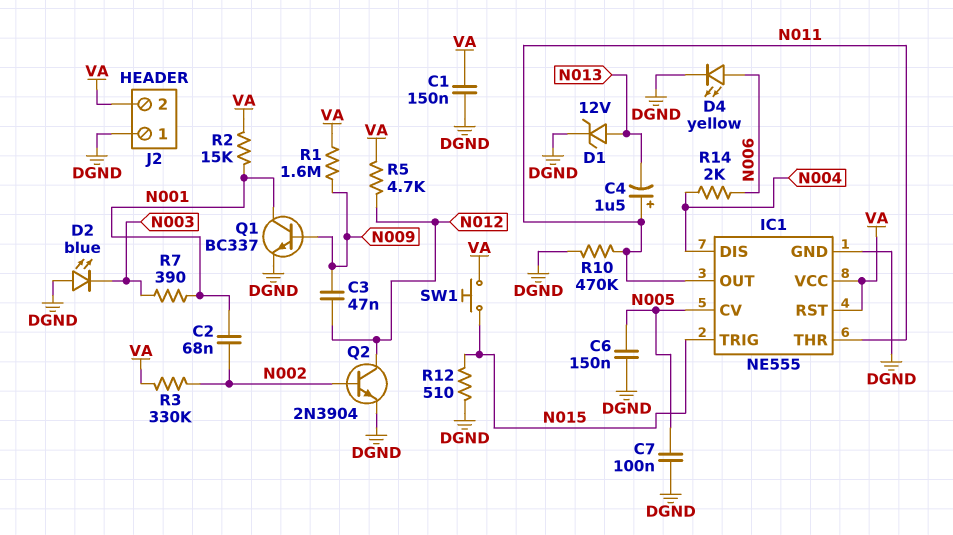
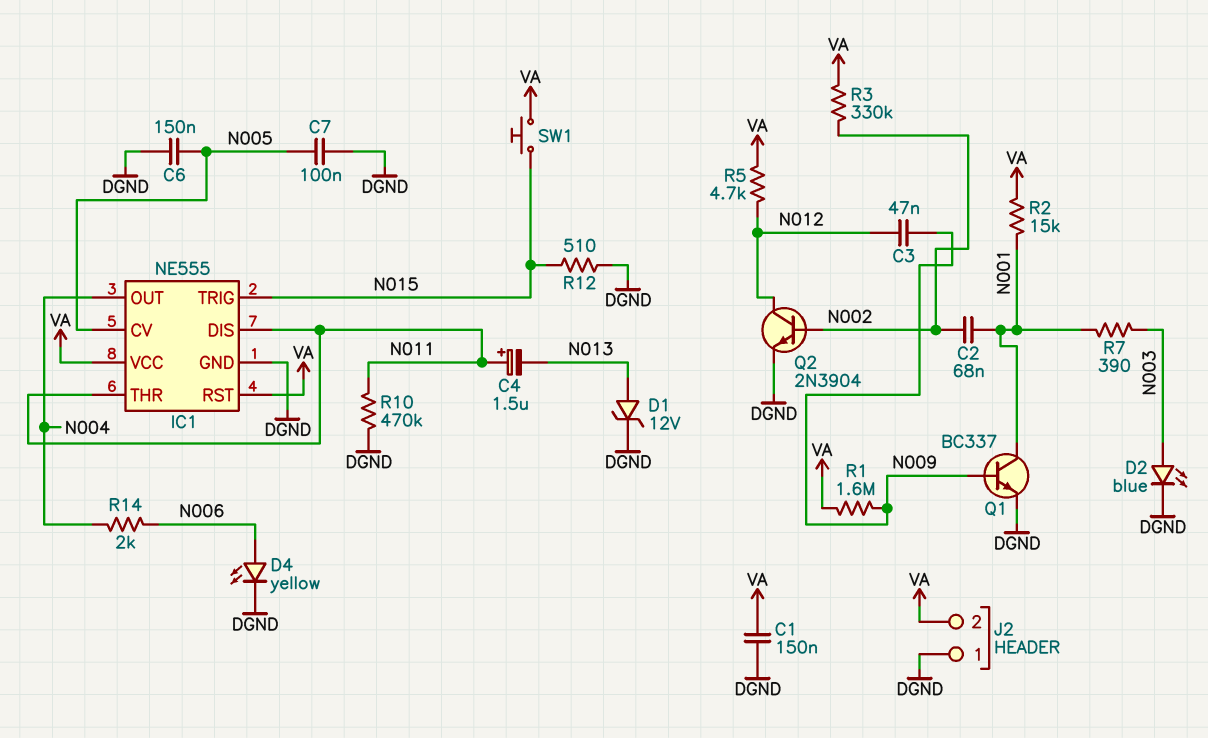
D2: LED blue (A DGND, K N003) -> LED blue (A N003, K DGND)
IC1 pin DIS: N004 -> N011
IC1 pin OUT: N011 -> N004

